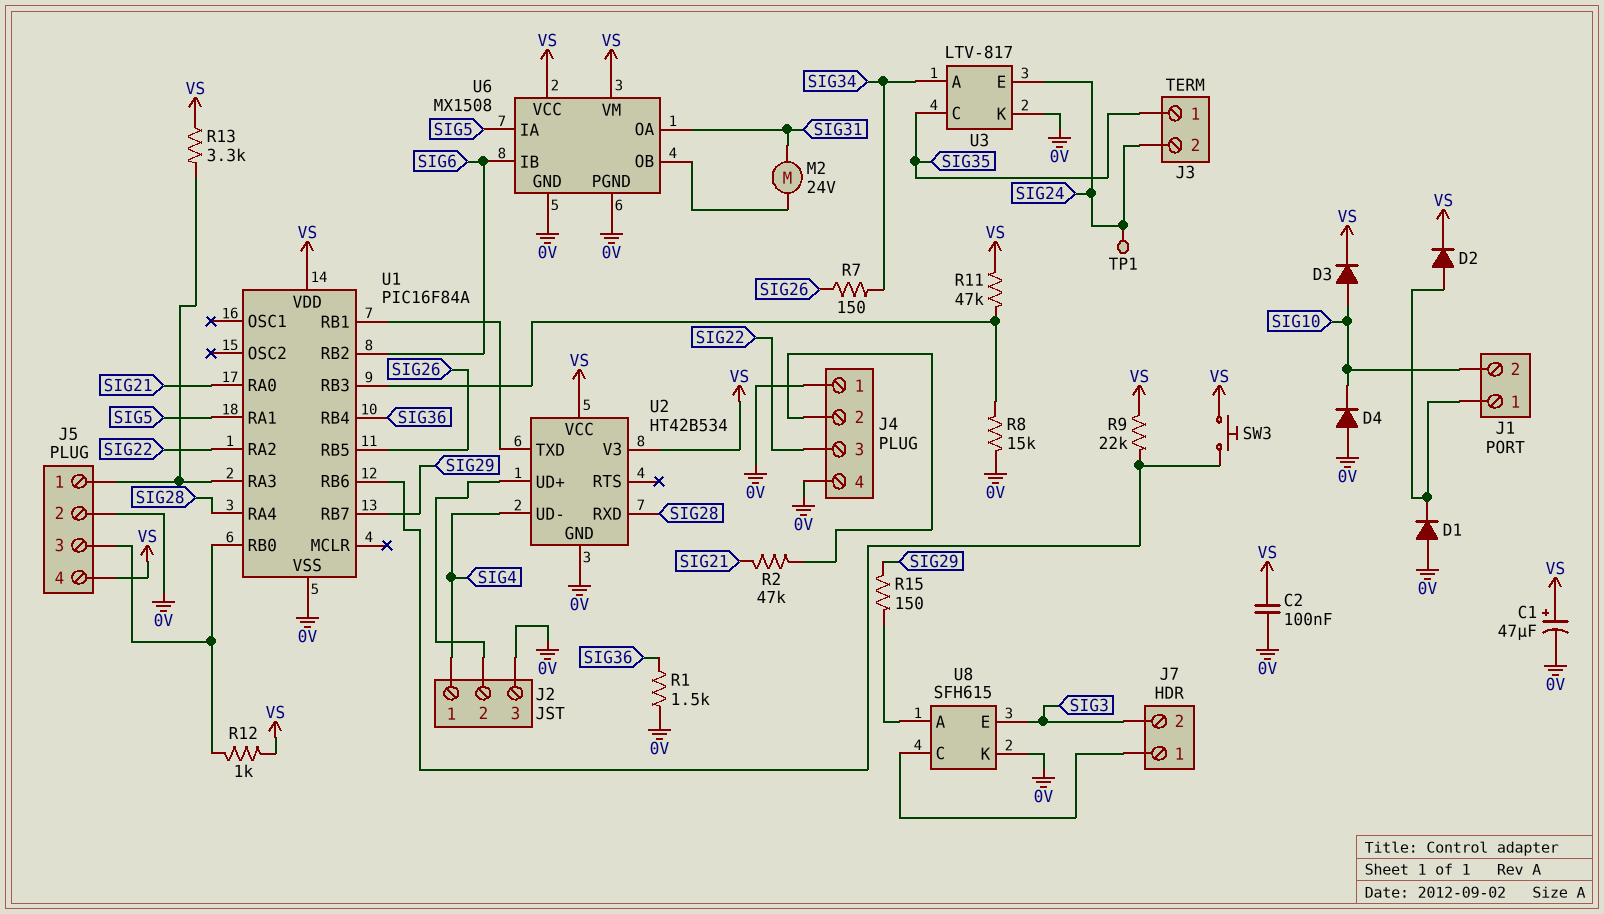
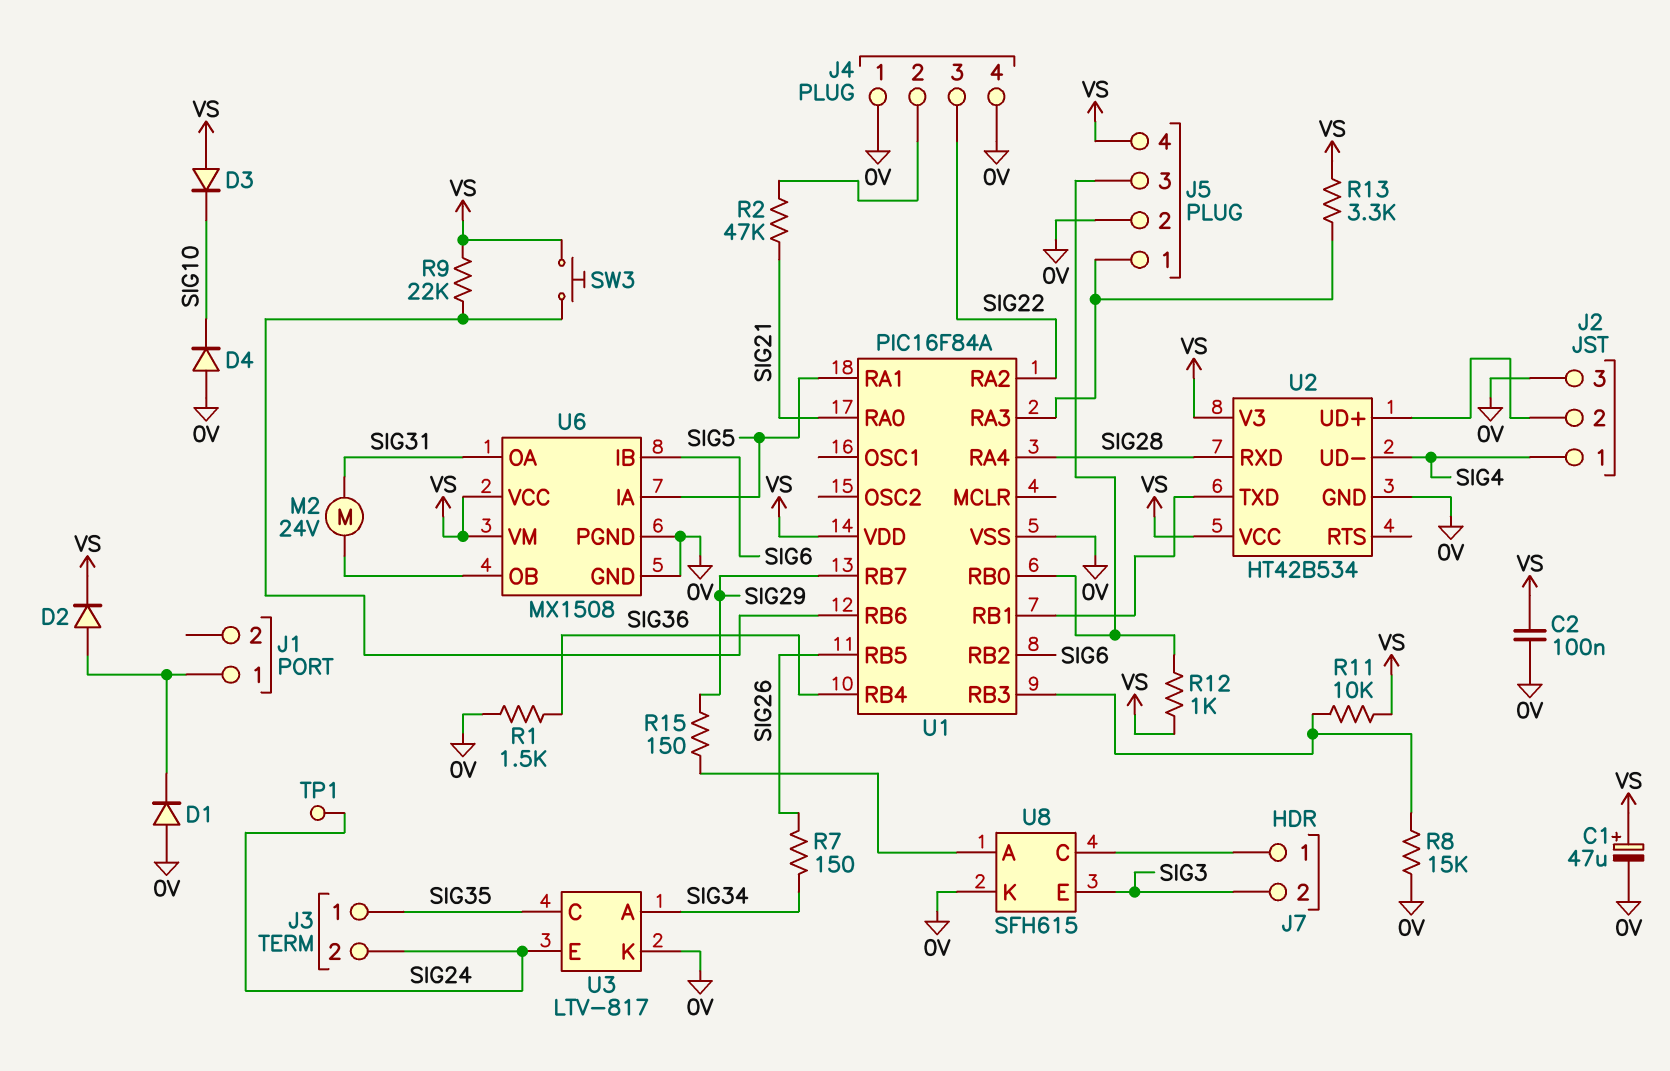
D3: diode (A SIG10, K VS) -> diode (A VS, K SIG10)
J1 pin 2: SIG10 -> none
R11: 47k (U1/RB3, VS) -> 10k (U1/RB3, VS)

